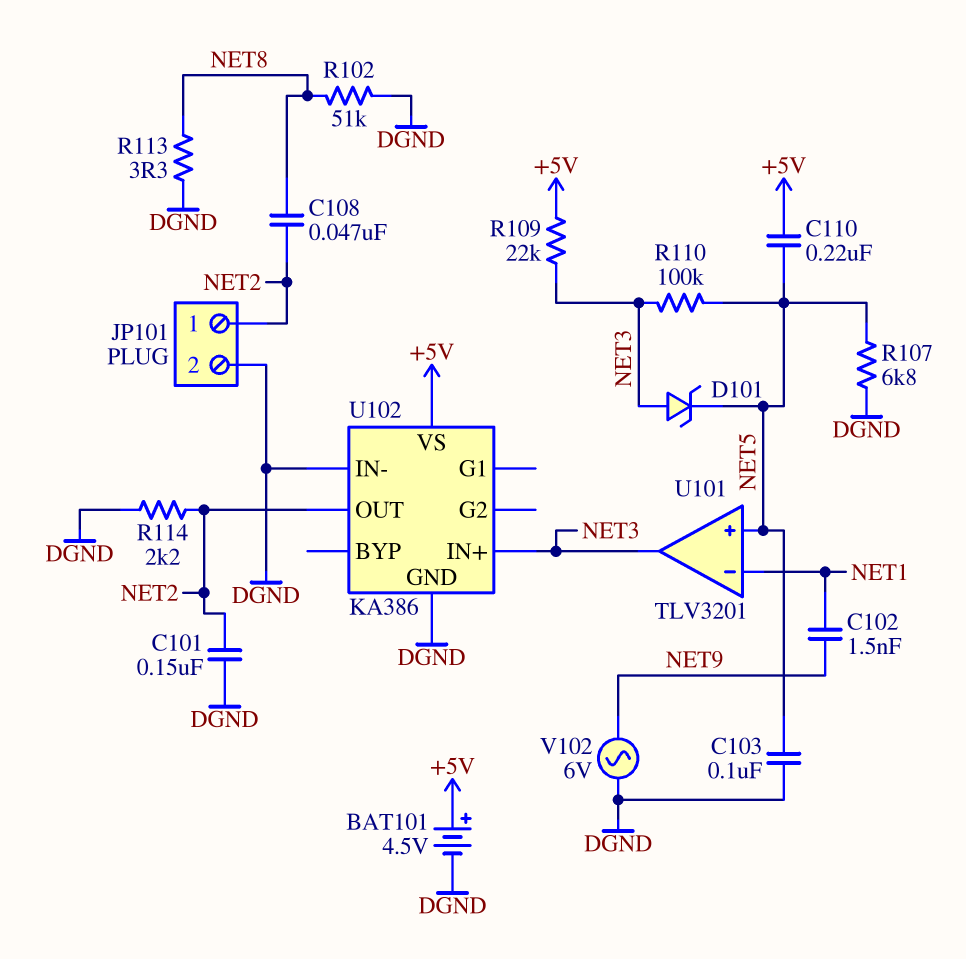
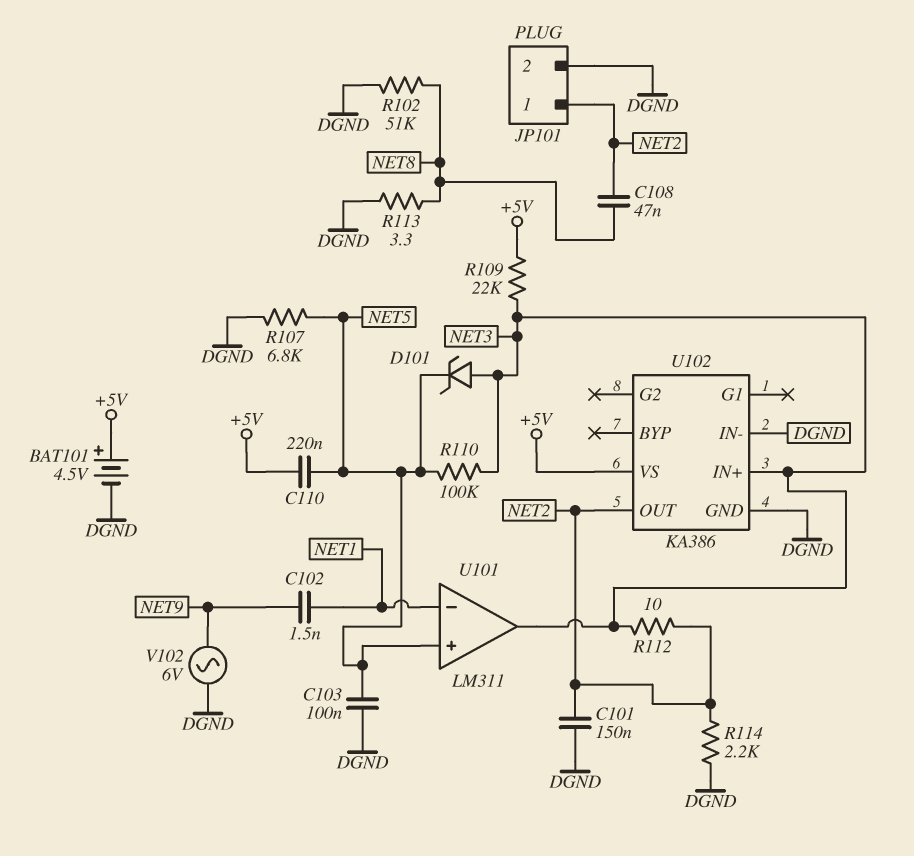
R112: none -> 10 (NET2, NET3)
U101: TLV3201 -> LM311

